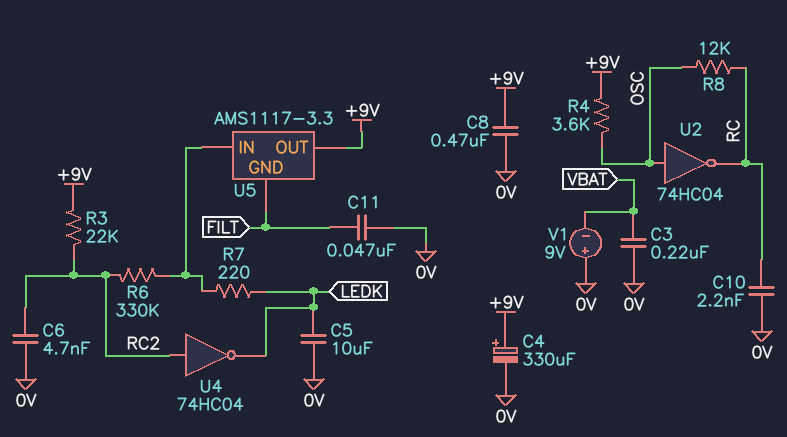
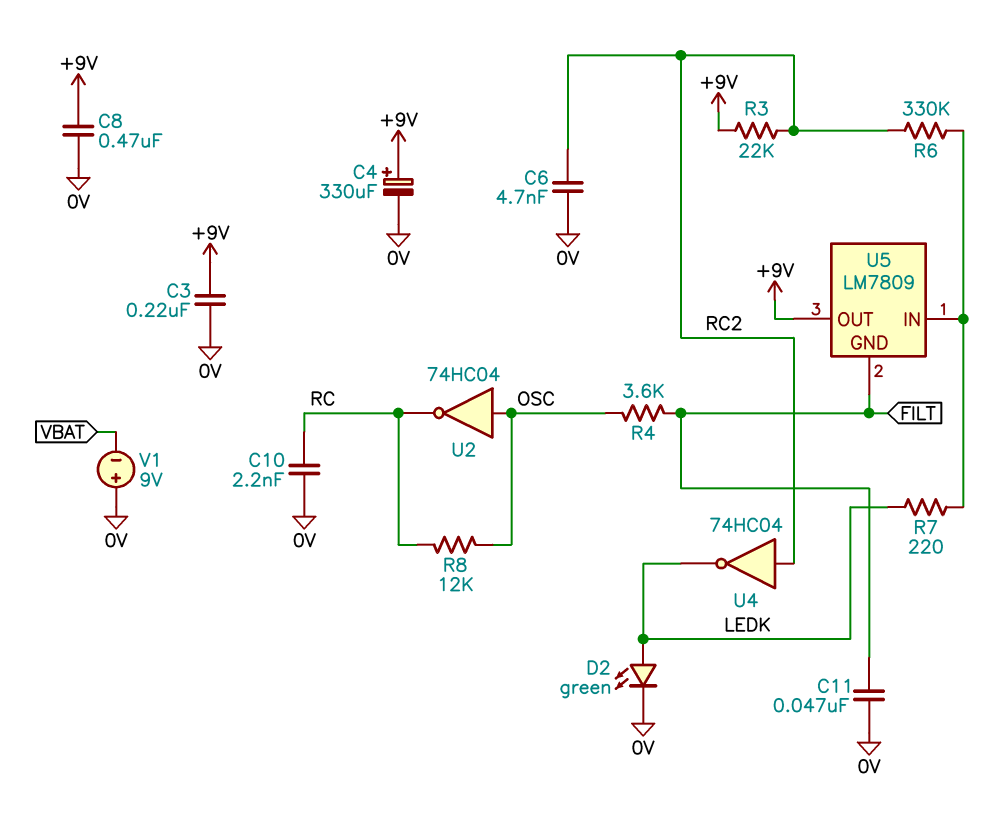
C3: 220nF (0V, VBAT) -> 220nF (+9V, 0V)
C5: 10uF (0V, LEDK) -> none
D2: none -> LED green (A LEDK, K 0V)
R4: 3.6k (+9V, OSC) -> 3.6k (FILT, OSC)
U5: AMS1117-3.3 -> LM7809

